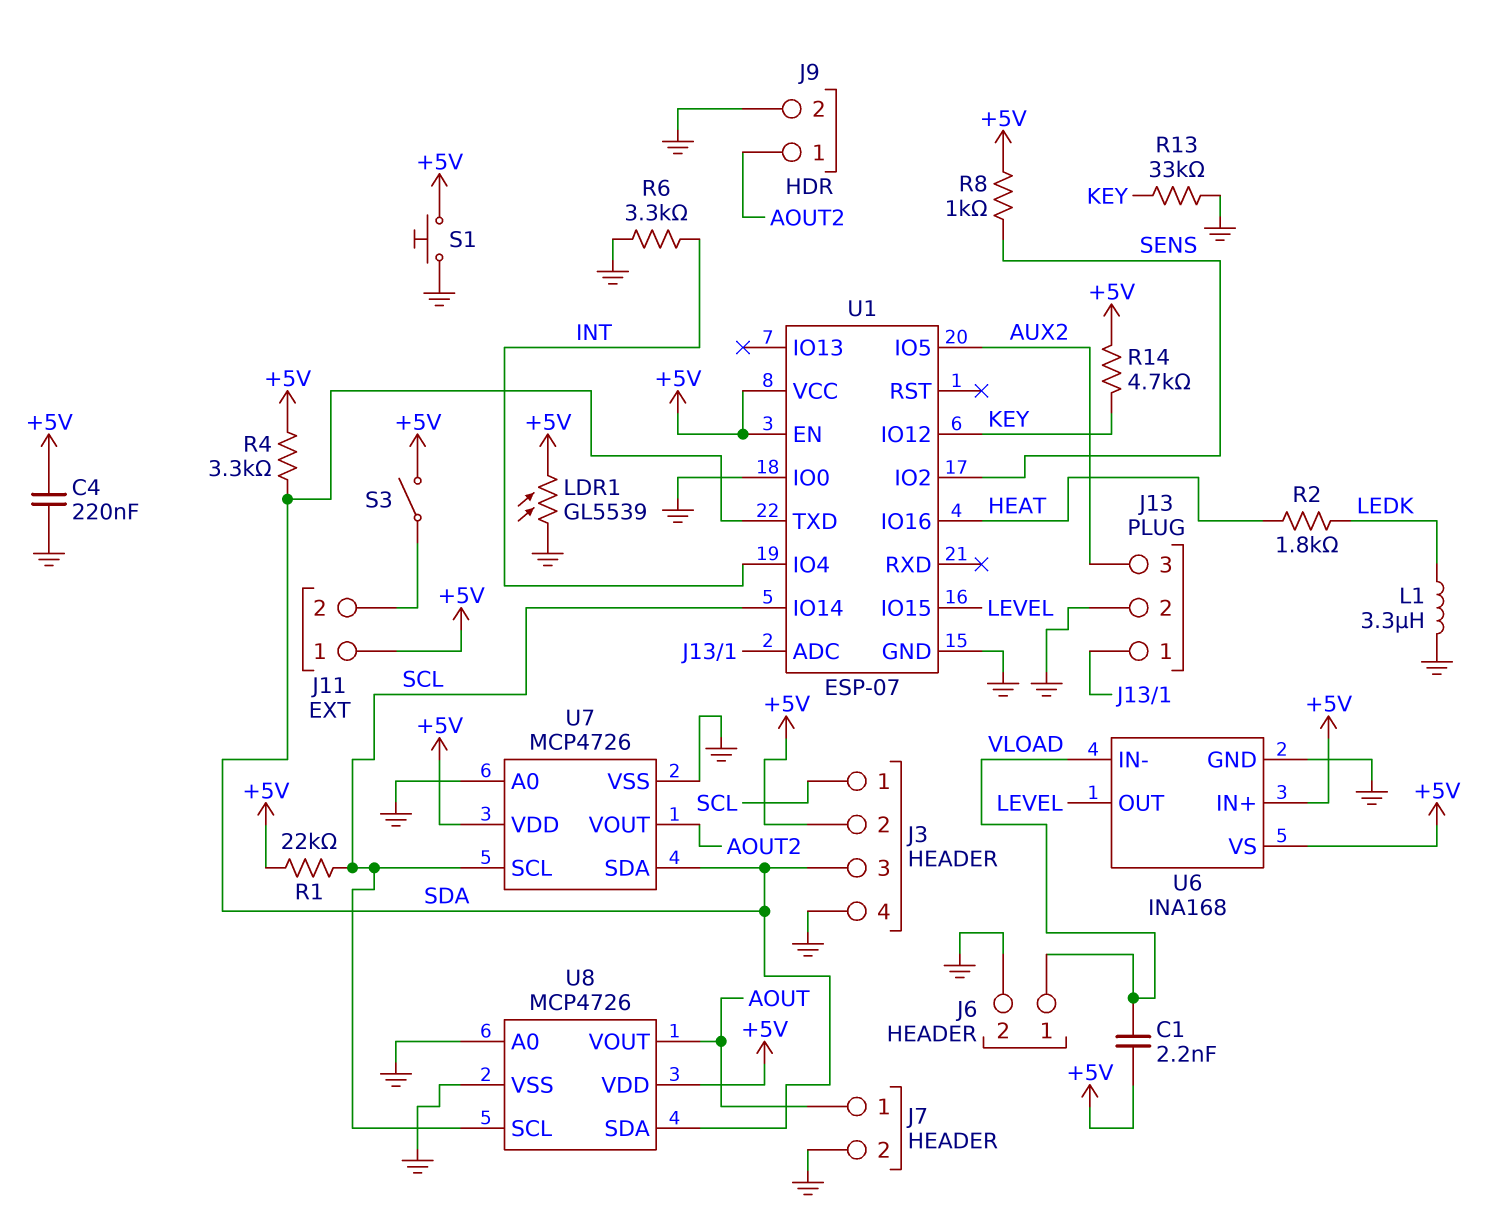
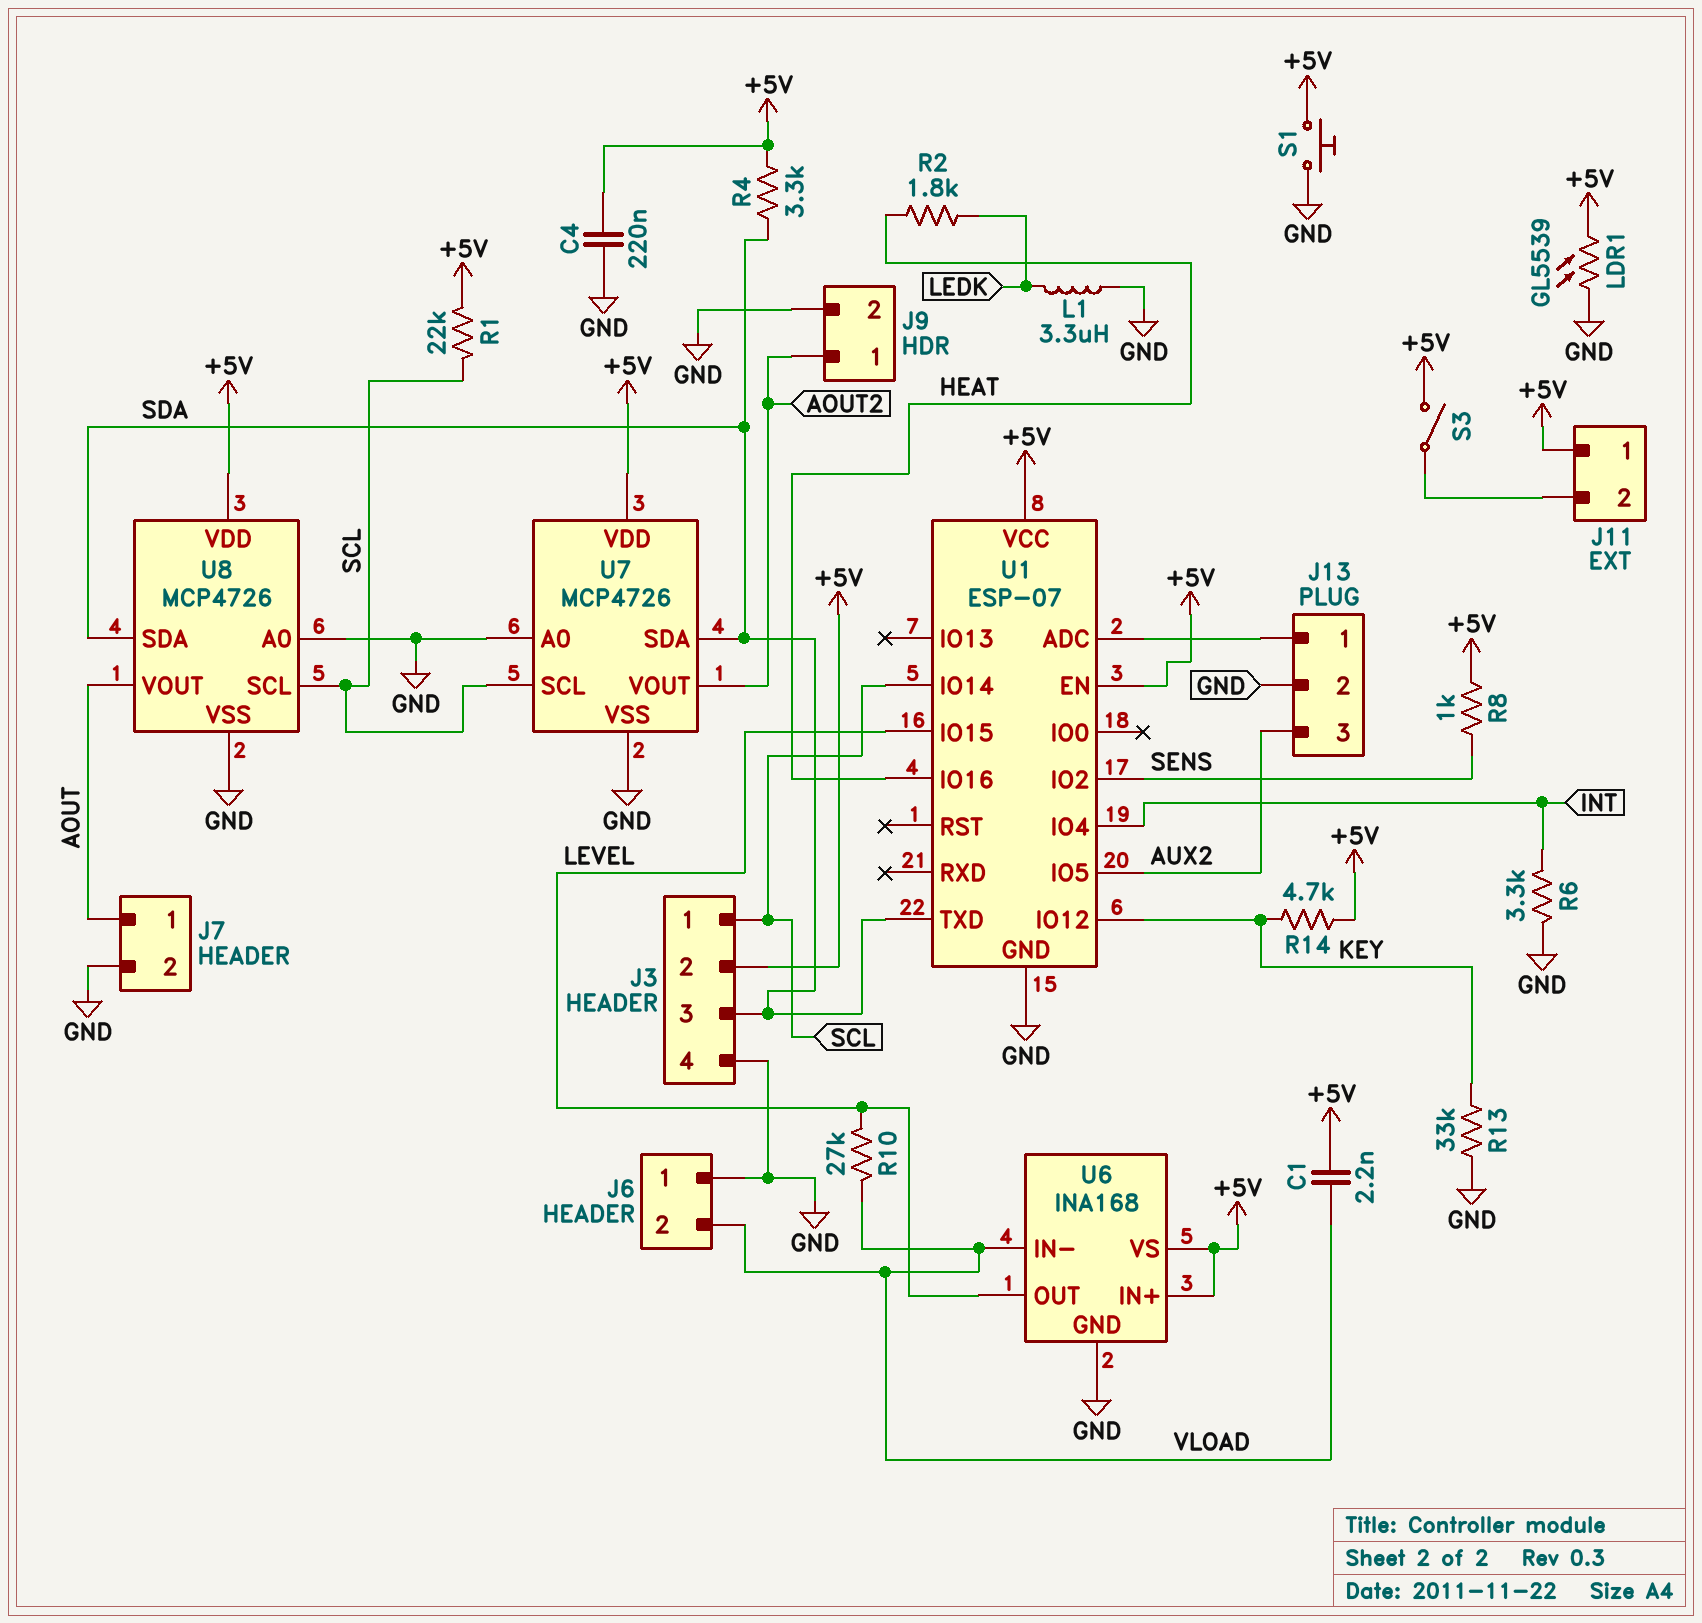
J6 pin 1: VLOAD -> GND
J6 pin 2: GND -> VLOAD
R10: none -> 27k (LEVEL, VLOAD)
U1 pin IO0: GND -> none

